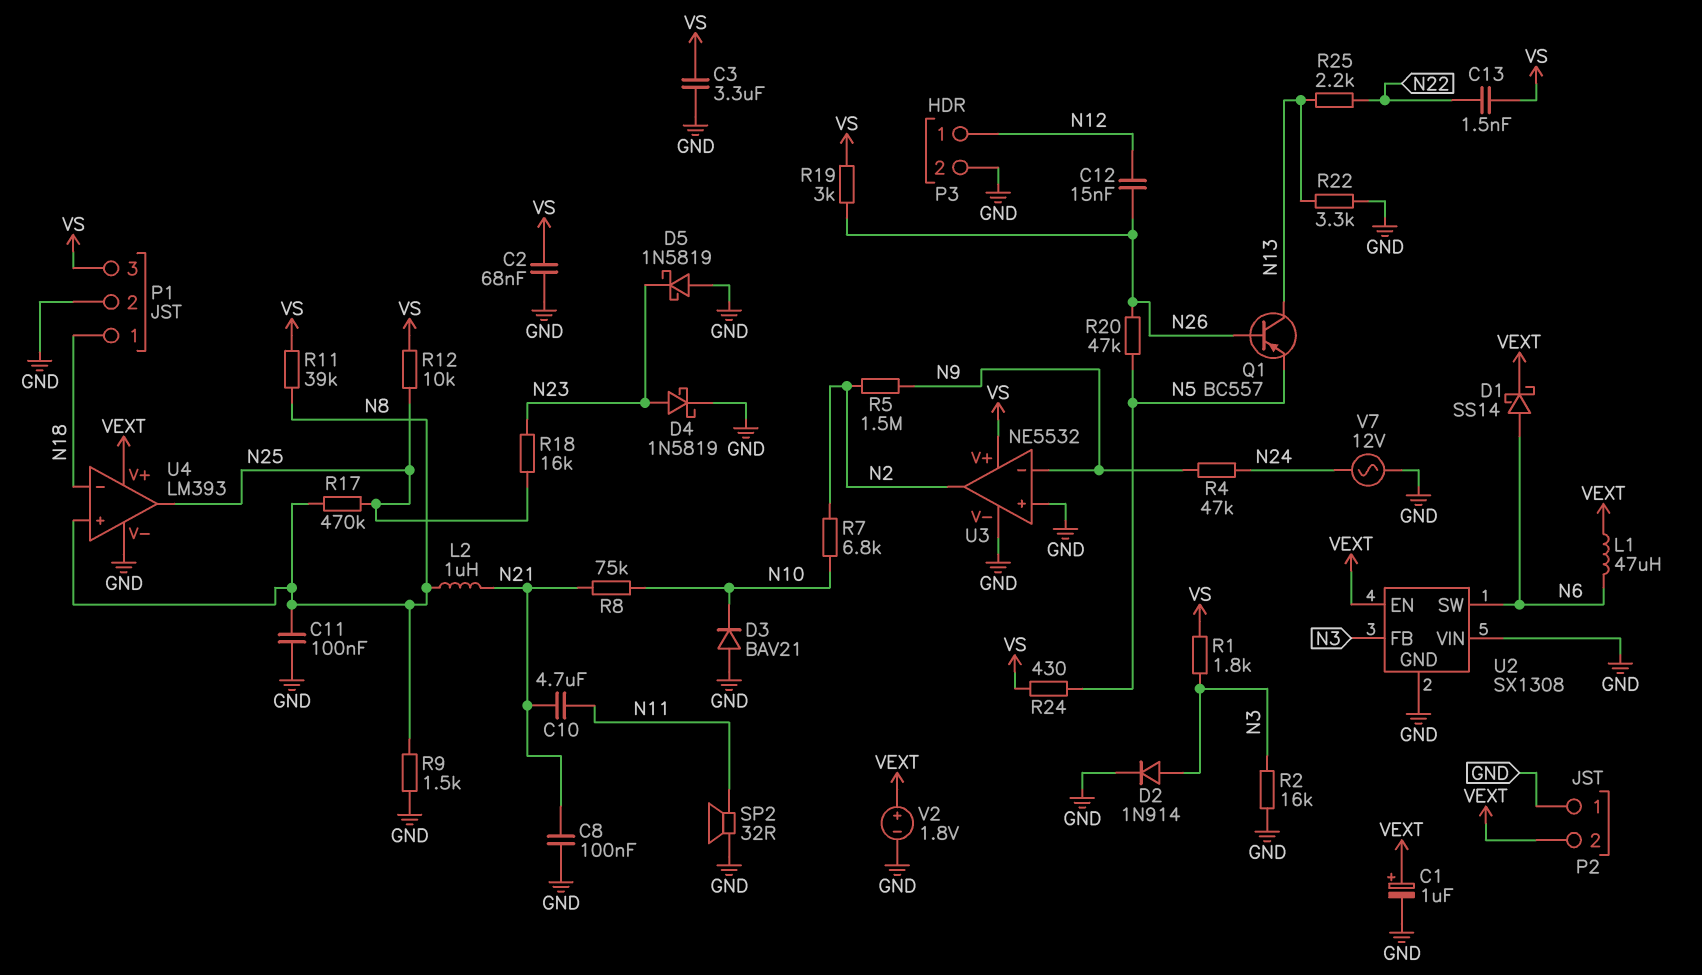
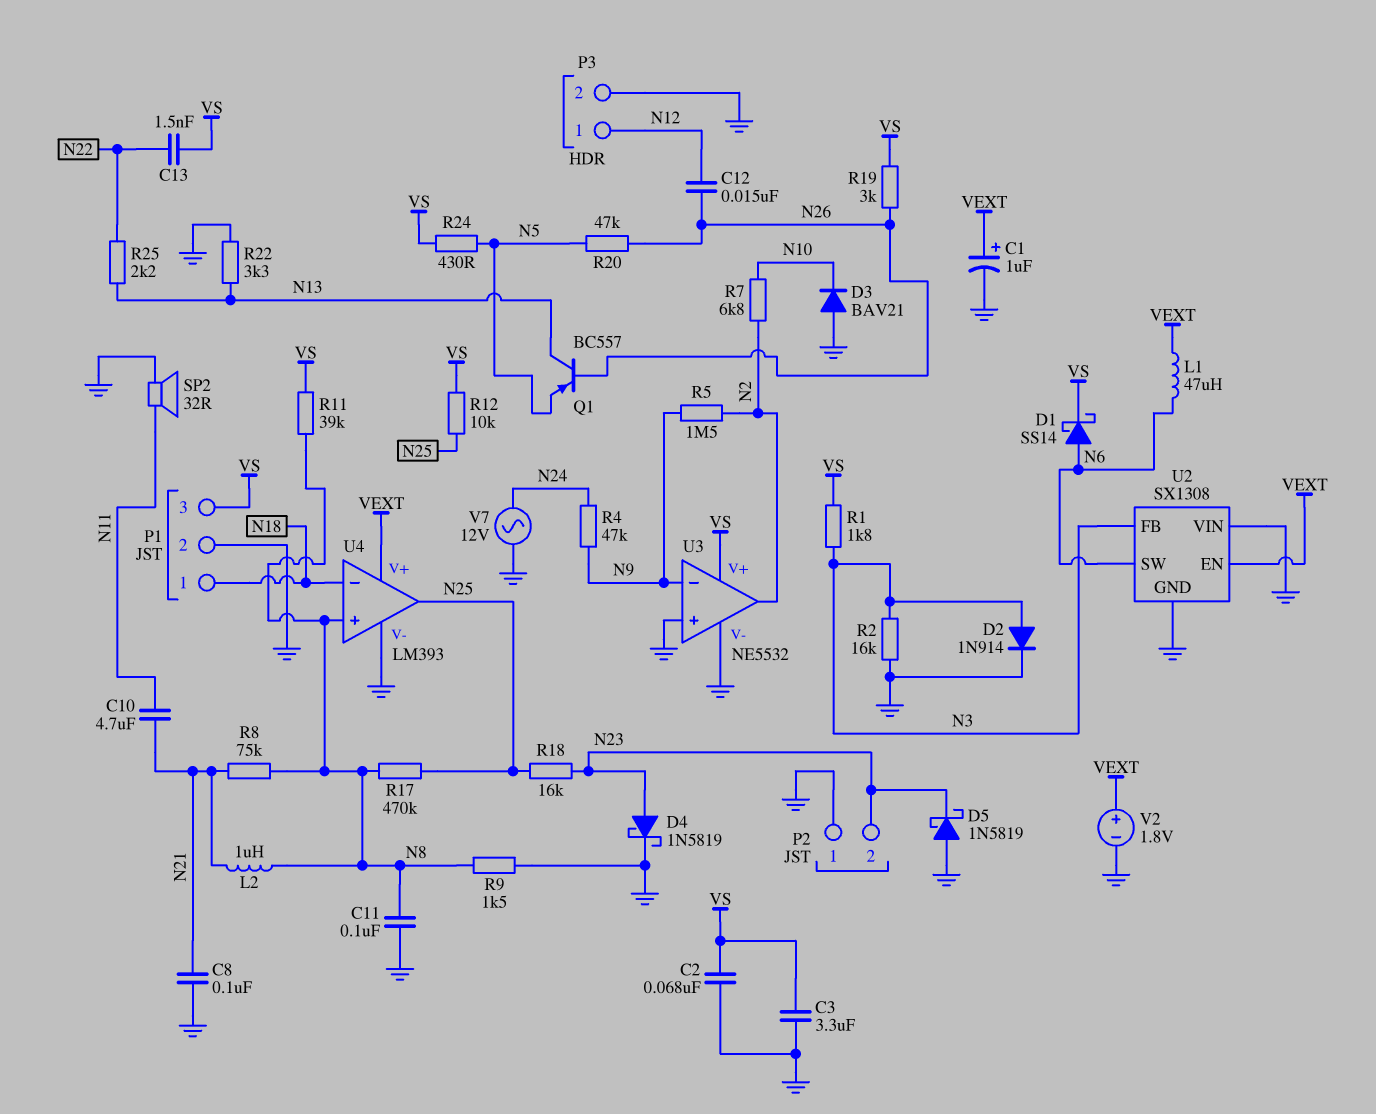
D1: schottky SS14 (A N6, K VEXT) -> schottky SS14 (A N6, K VS)
P2 pin 2: VEXT -> N23
R8: 75k (N10, N21) -> 75k (N8, N21)

